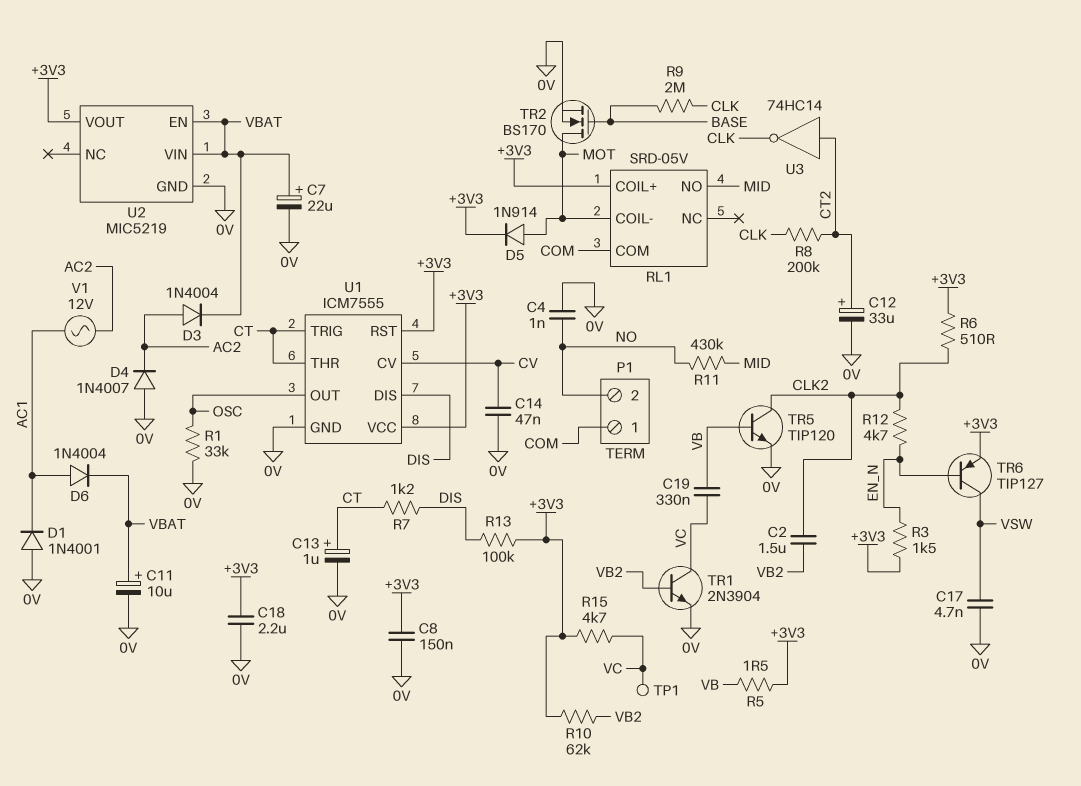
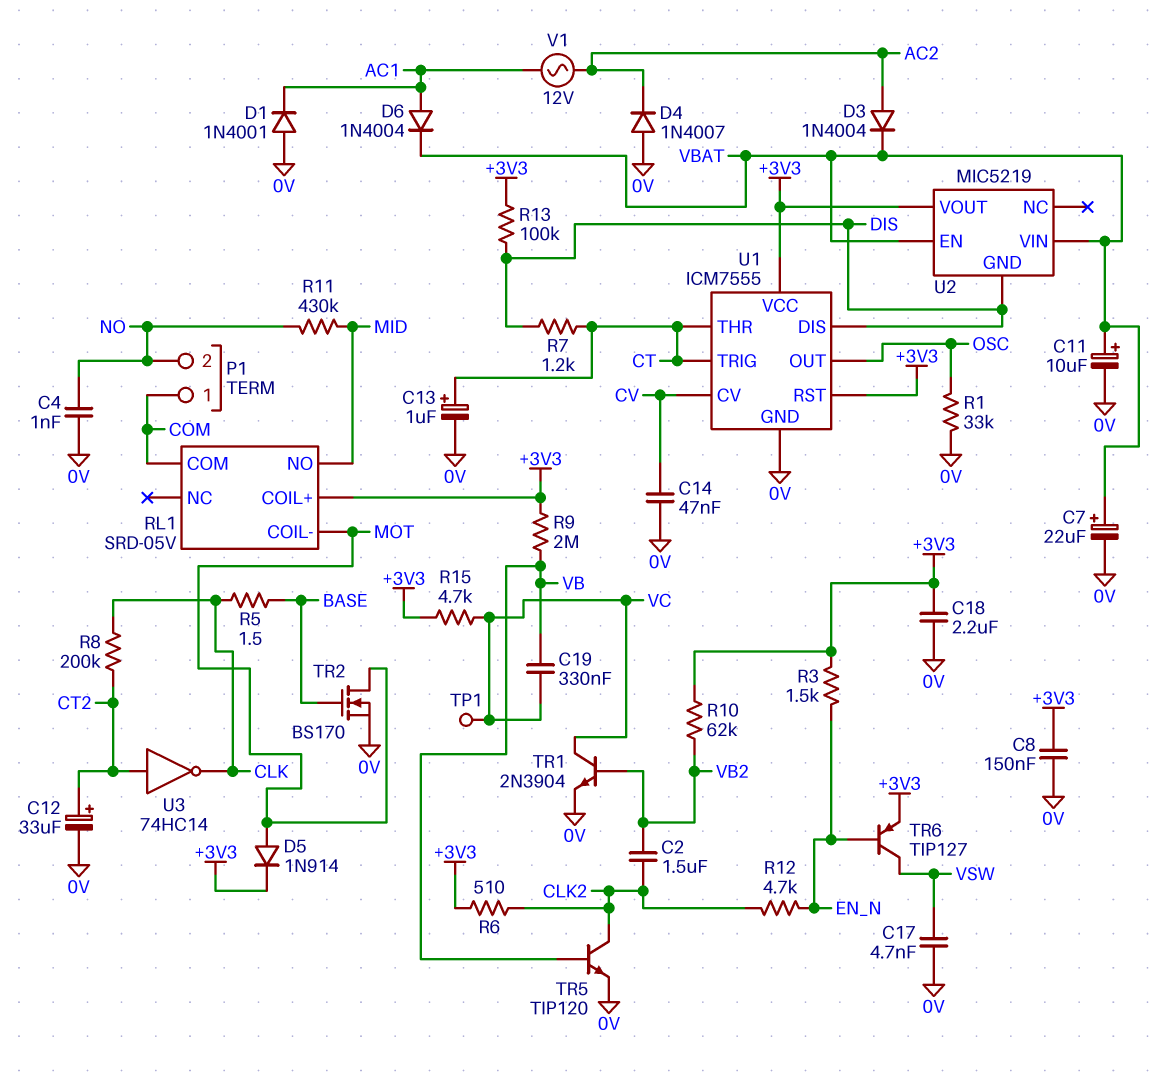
R5: 1.5 (+3V3, VB) -> 1.5 (BASE, CLK)
R9: 2M (BASE, CLK) -> 2M (+3V3, VB)
U2 pin GND: 0V -> DIS

